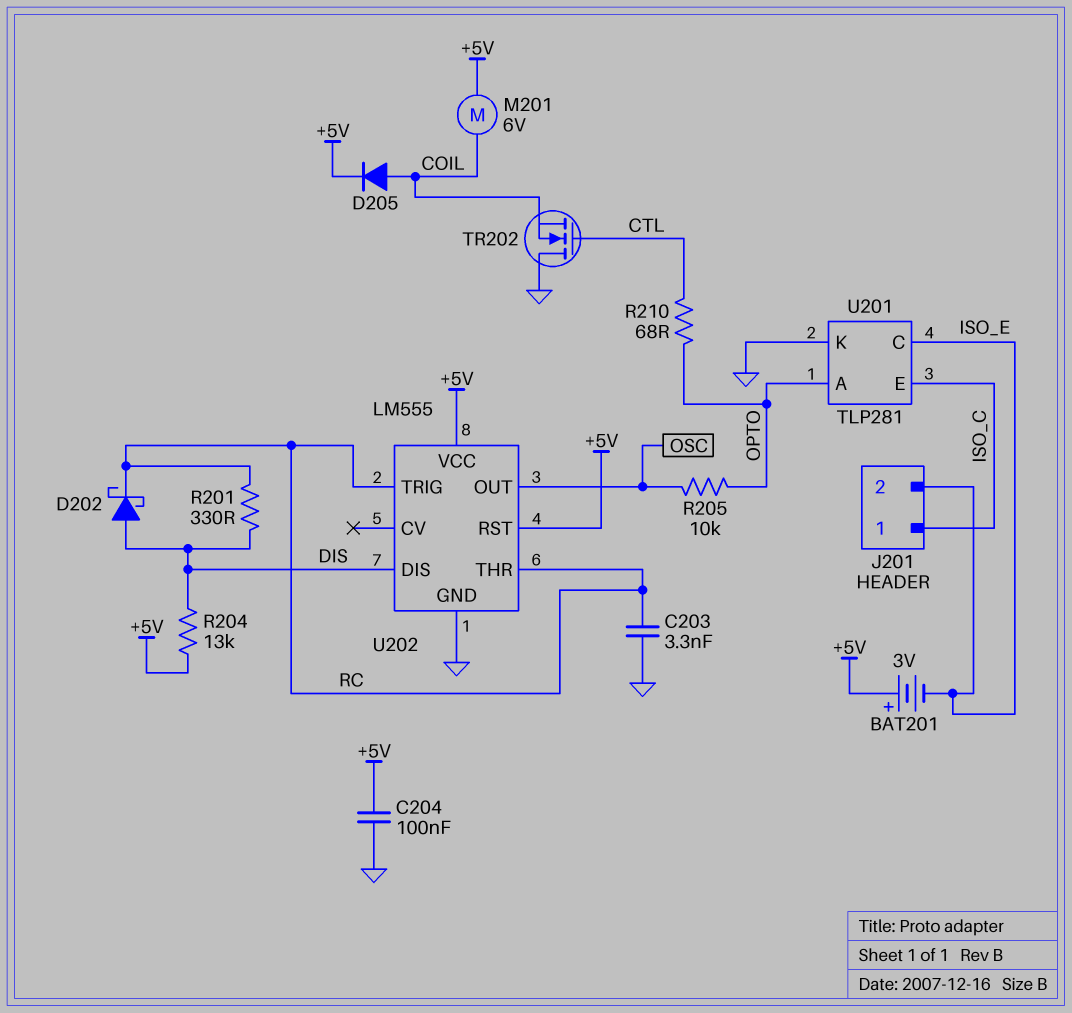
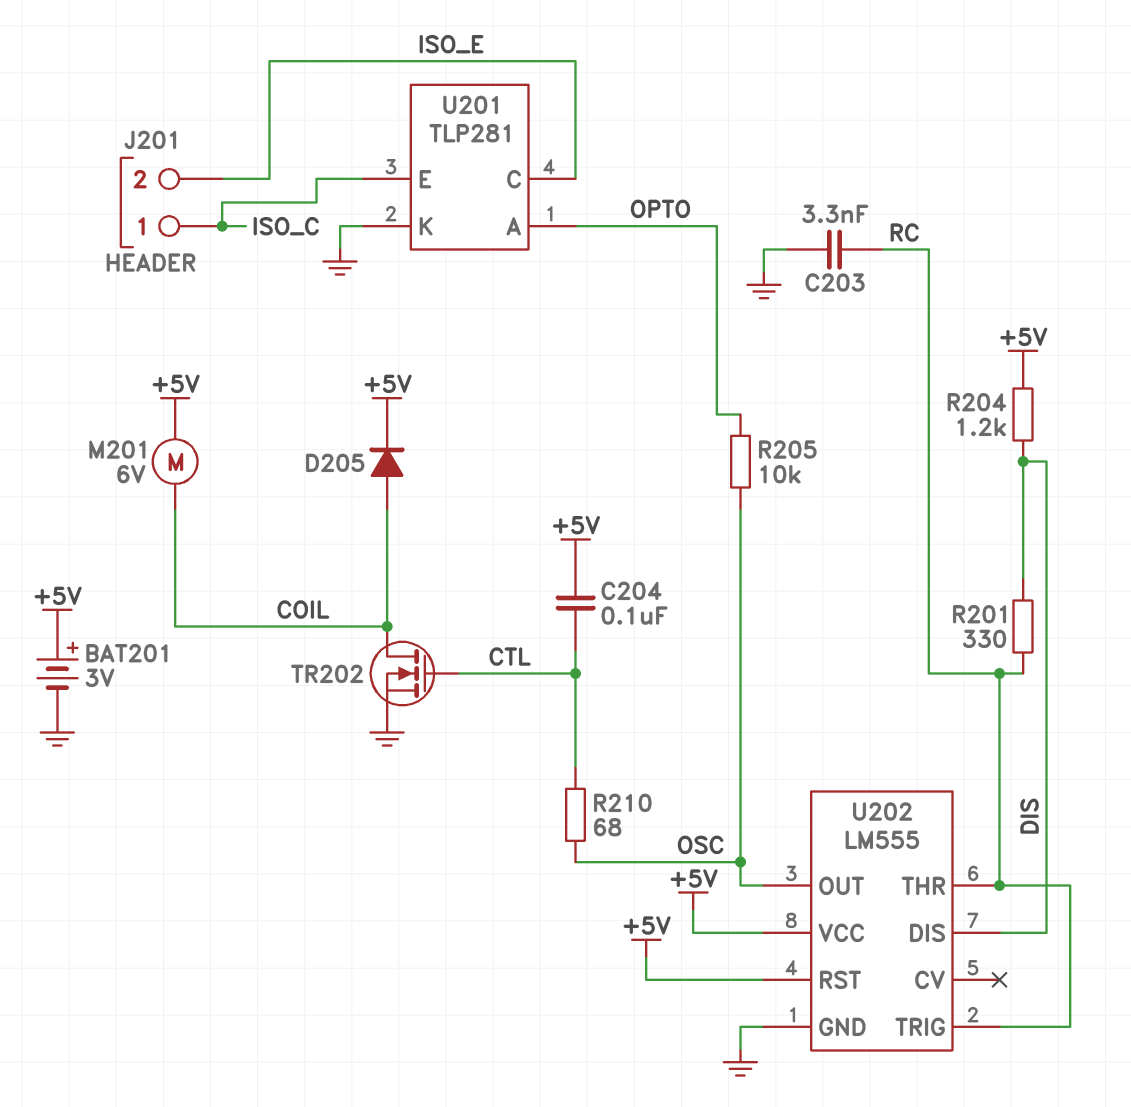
BAT201: 3V (plus +5V, minus ISO_E) -> 3V (plus +5V, minus GND)
C204: 100nF (+5V, GND) -> 100nF (+5V, CTL)
D202: schottky (A DIS, K RC) -> none
R204: 13k (+5V, DIS) -> 1.2k (+5V, DIS)
R210: 68 (CTL, OPTO) -> 68 (CTL, OSC)
TR202: NMOS (G CTL, D GND, S COIL) -> NMOS (G CTL, D COIL, S GND)

